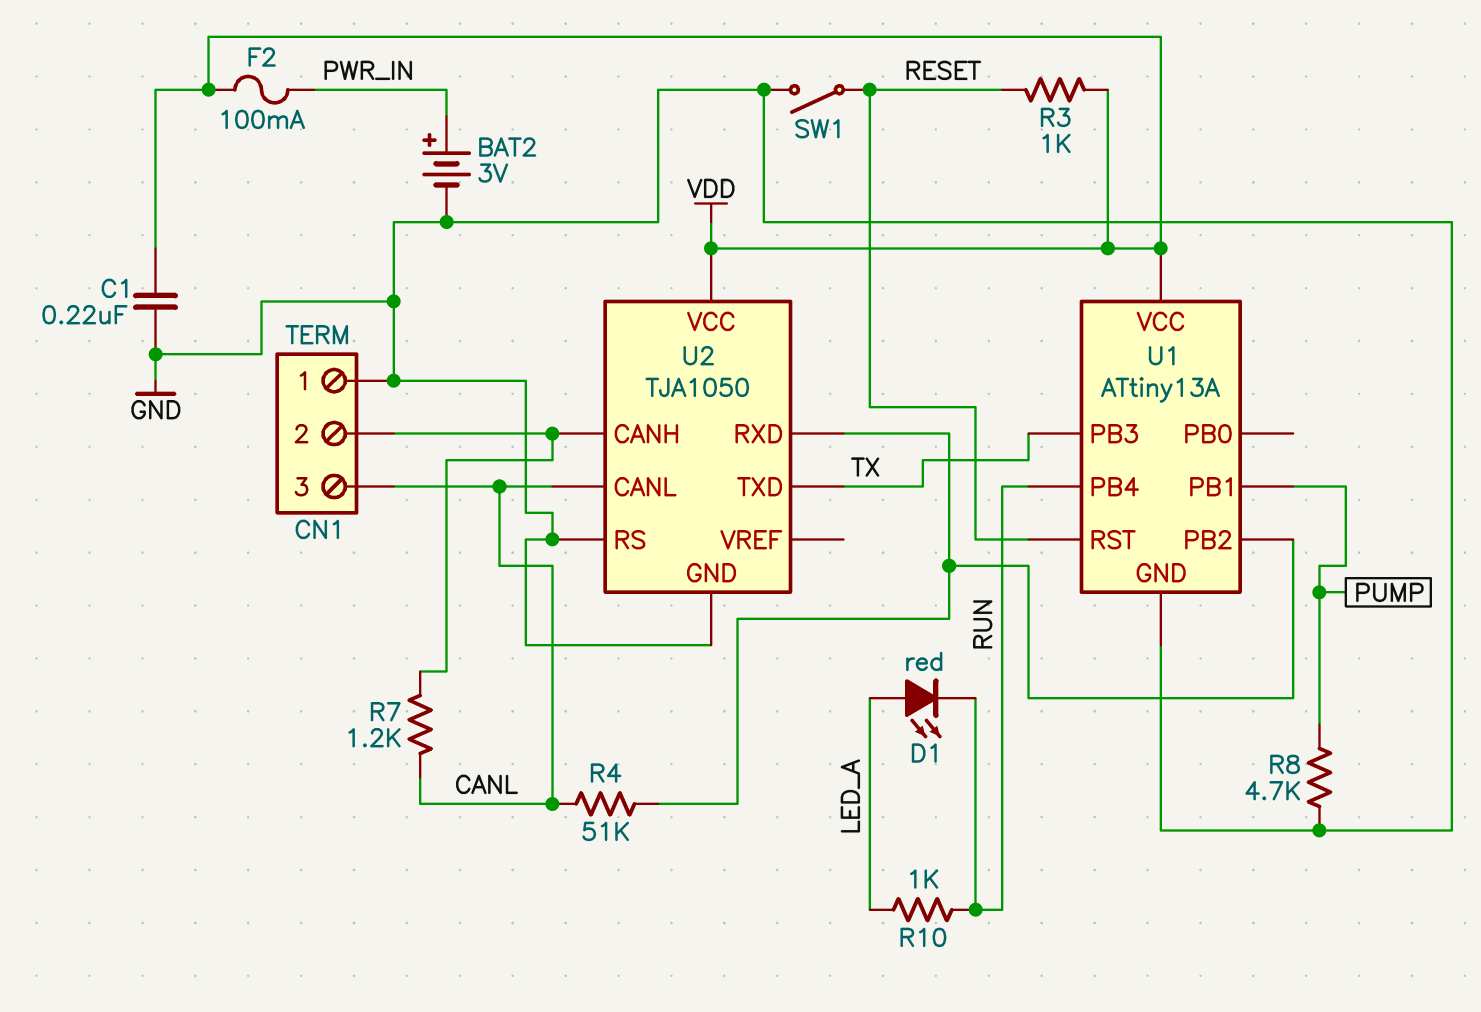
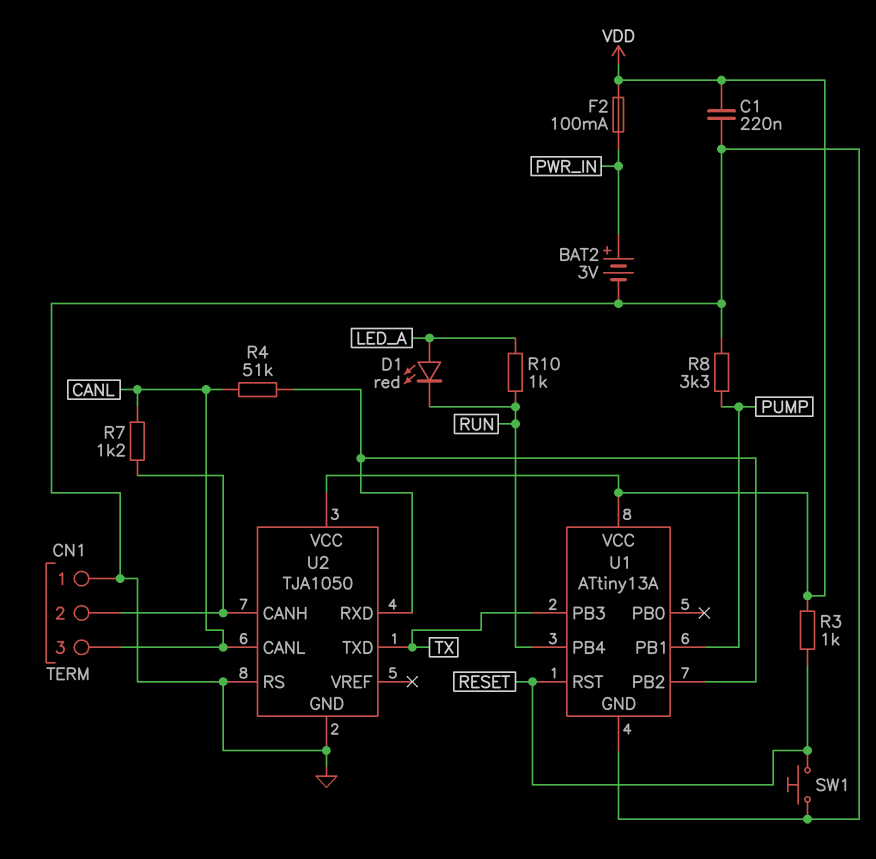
R8: 4.7k (GND, PUMP) -> 3.3k (GND, PUMP)
SW1: switch (GND, RESET) -> button (GND, RESET)

